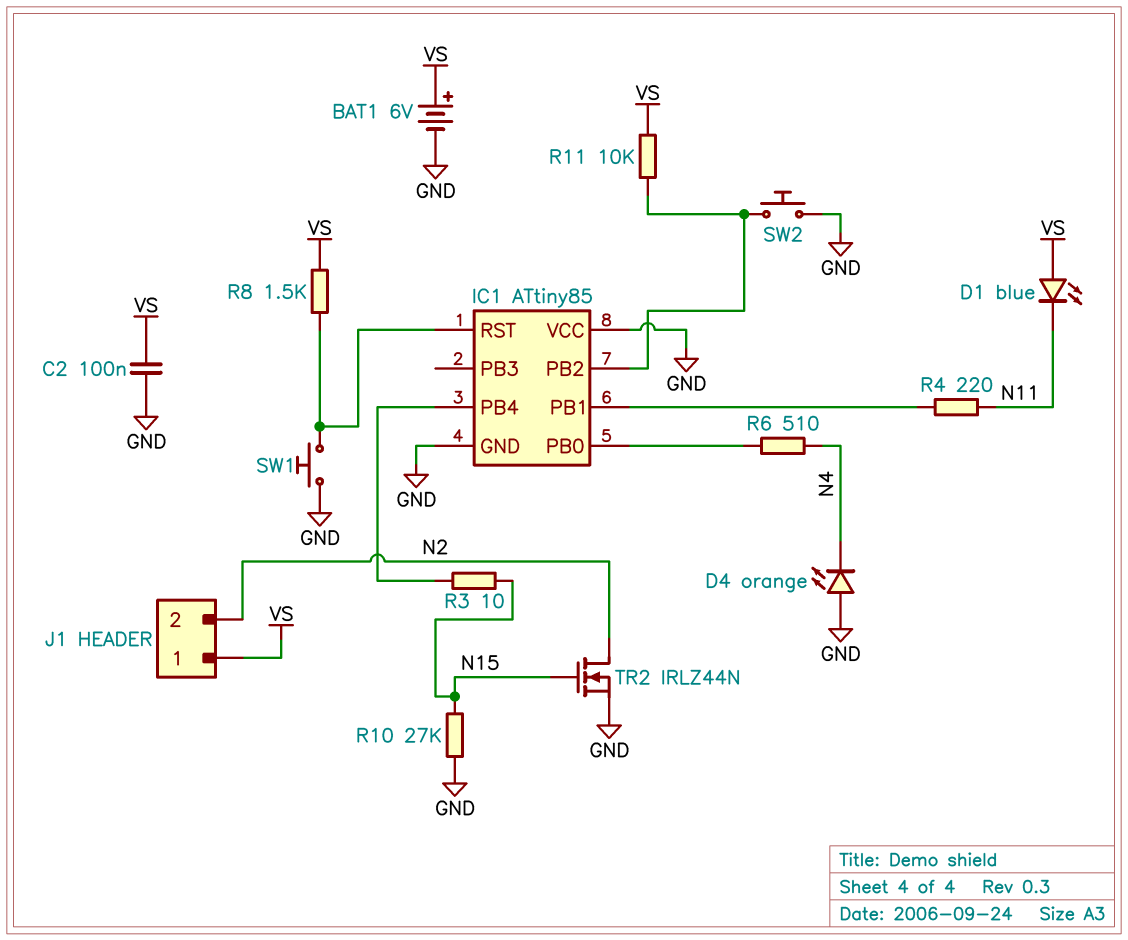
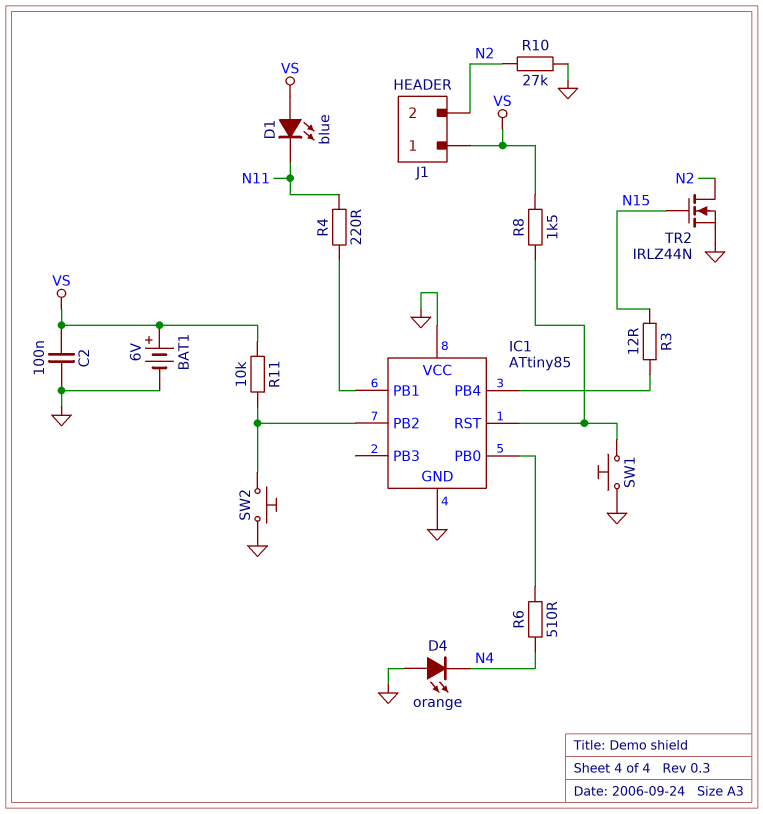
R3: 10 (IC1/PB4, N15) -> 12 (IC1/PB4, N15)
R10: 27k (GND, N15) -> 27k (GND, N2)

